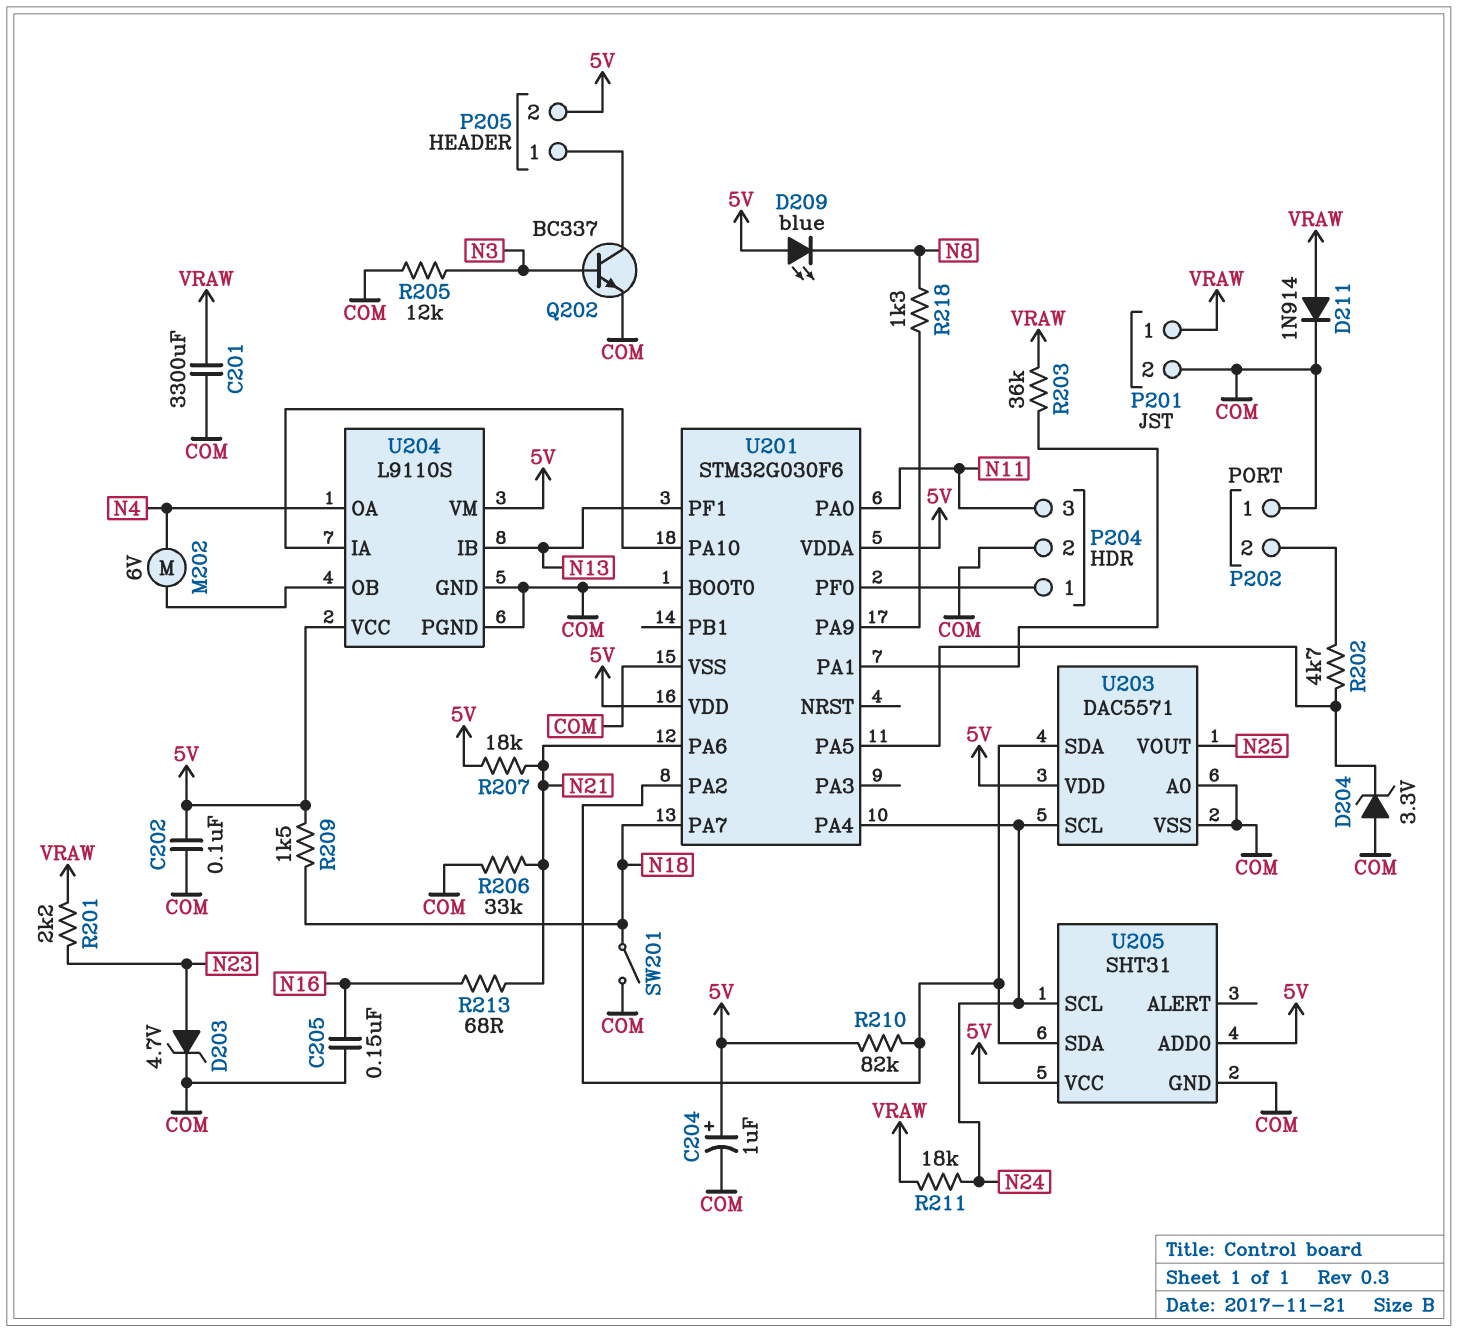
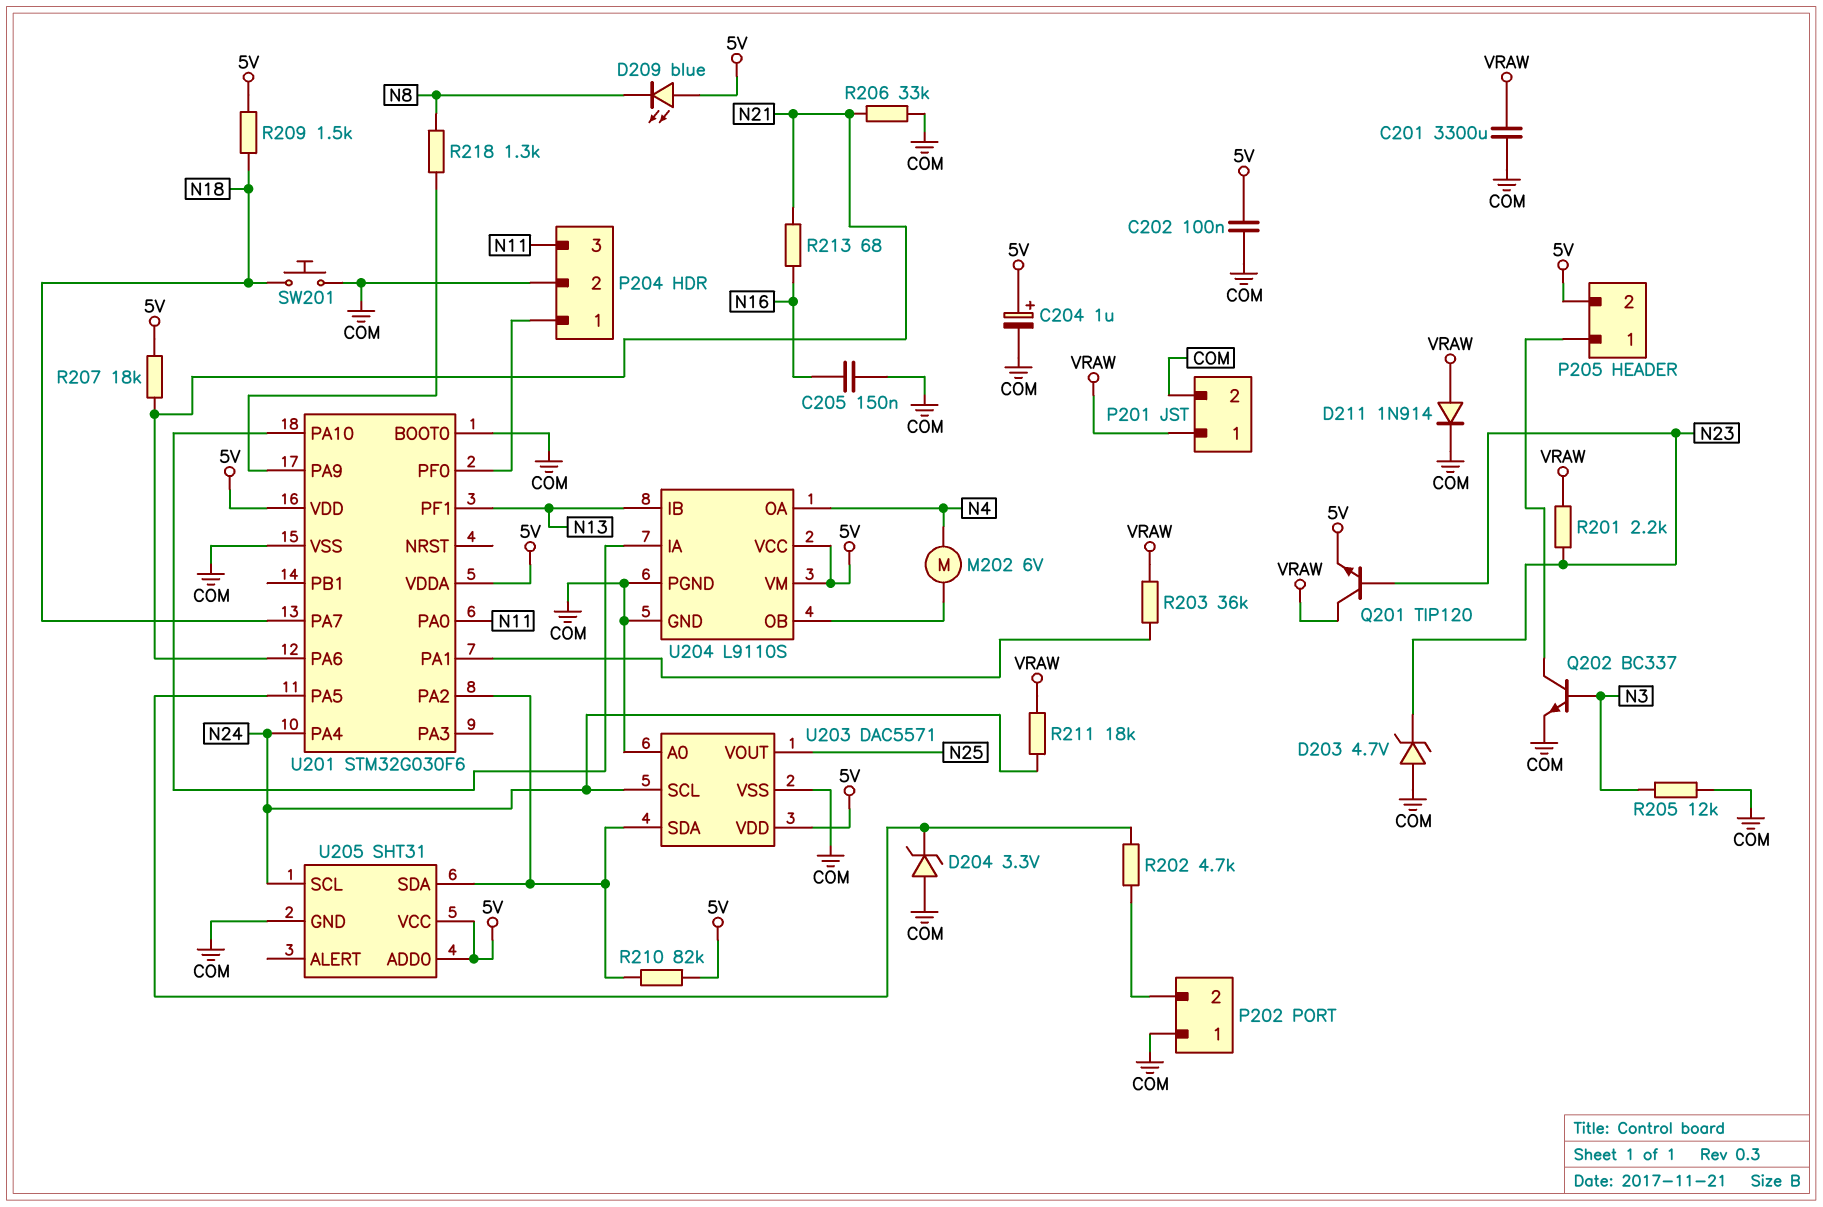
D203: zener 4.7V (A N23, K COM) -> zener 4.7V (A COM, K N23)
Q201: none -> NPN TIP120 (B N23, C VRAW, E 5V)
SW201: switch (COM, N18) -> button (COM, N18)

